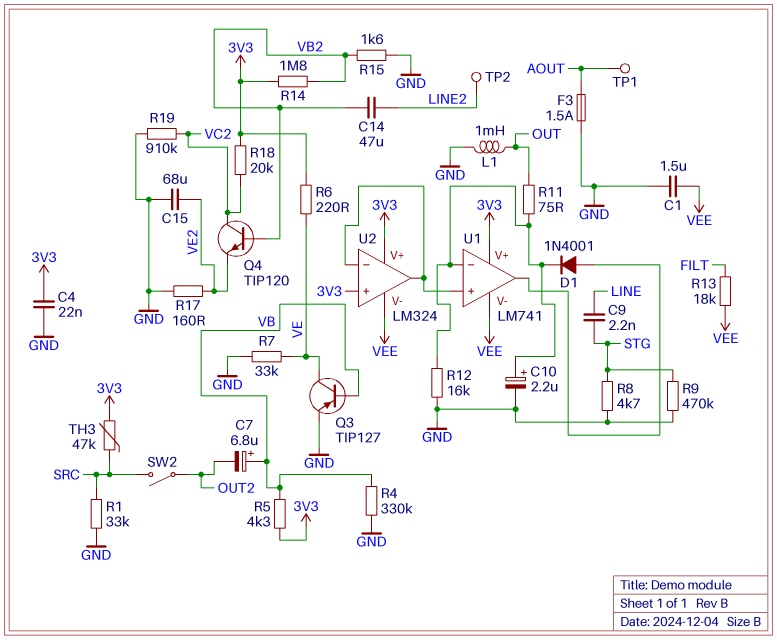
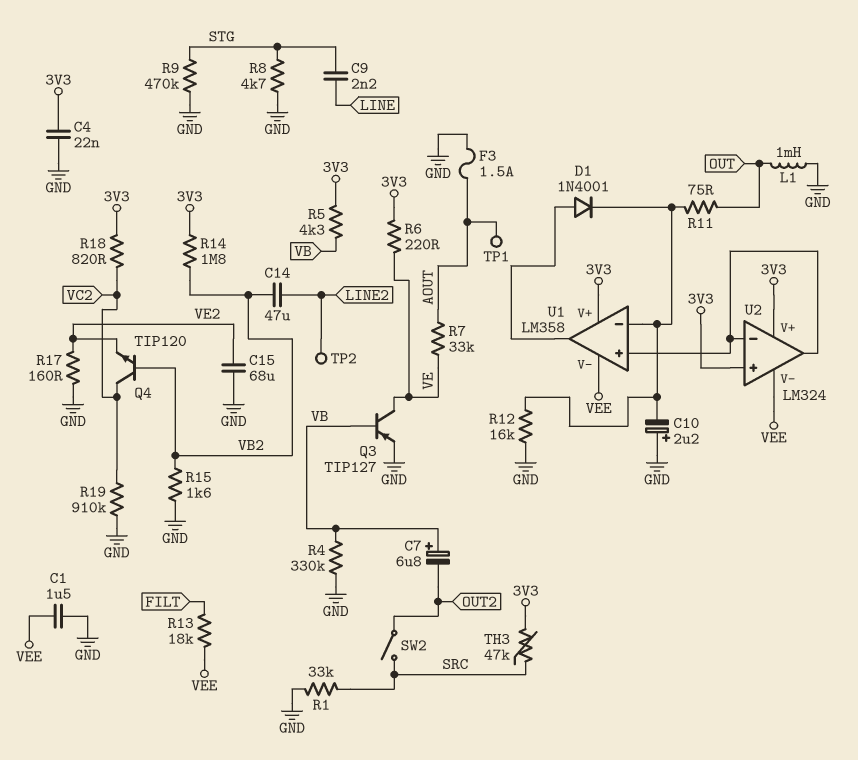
C10: 2.2uF (plus U1/in-, minus GND) -> 2.2uF (plus GND, minus U1/in-)
R7: 33k (GND, VE) -> 33k (AOUT, VE)
R18: 20k (3V3, VC2) -> 820 (3V3, VC2)
U1: LM741 -> LM358

